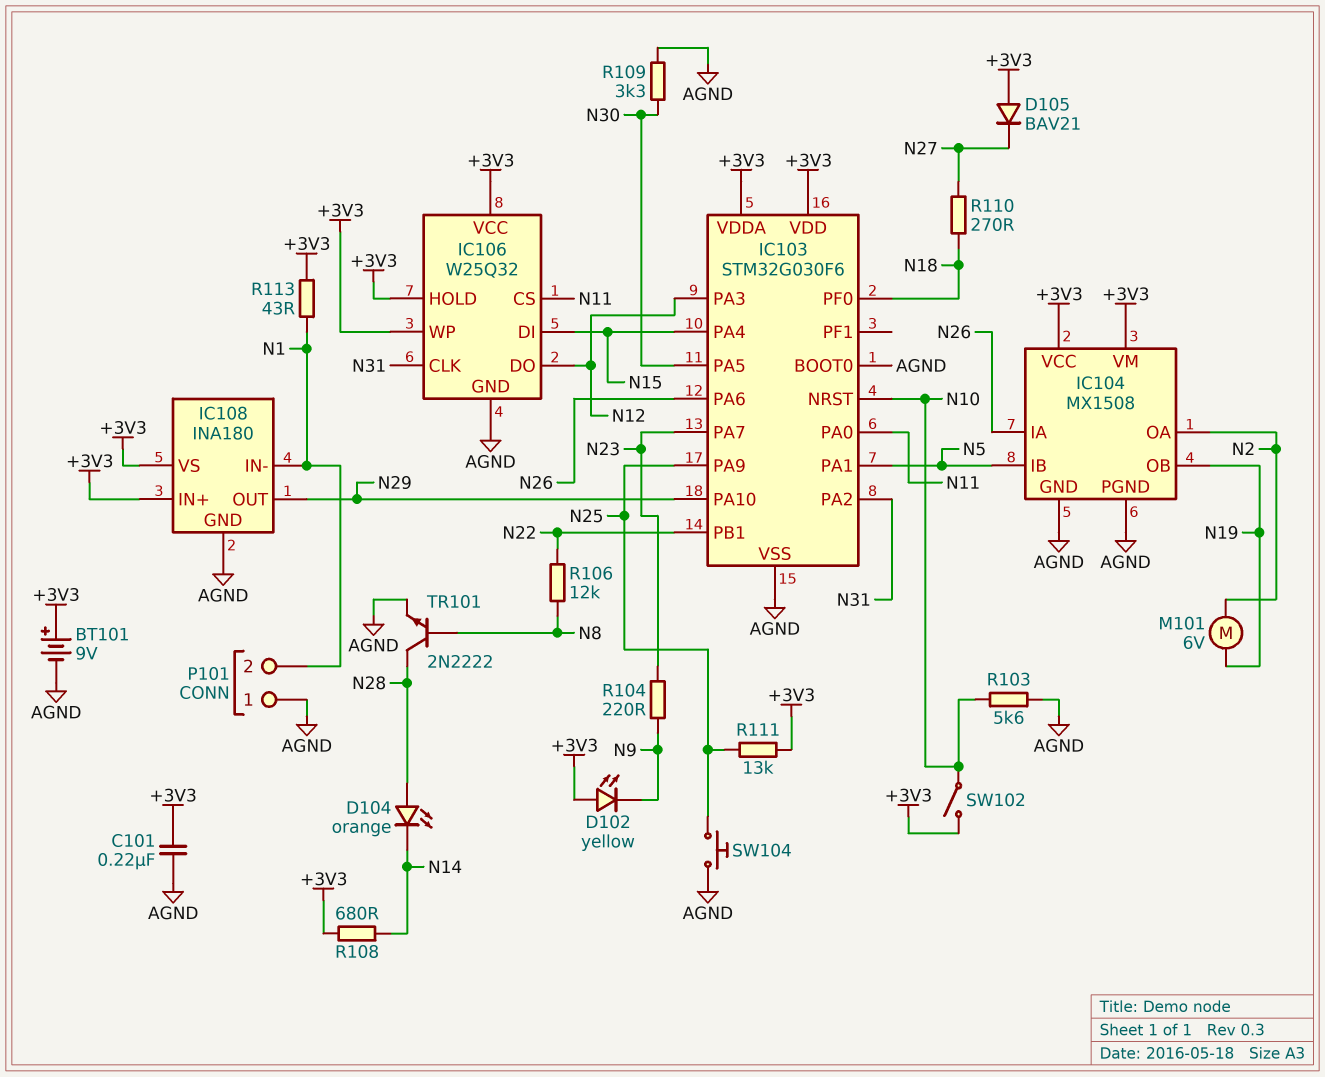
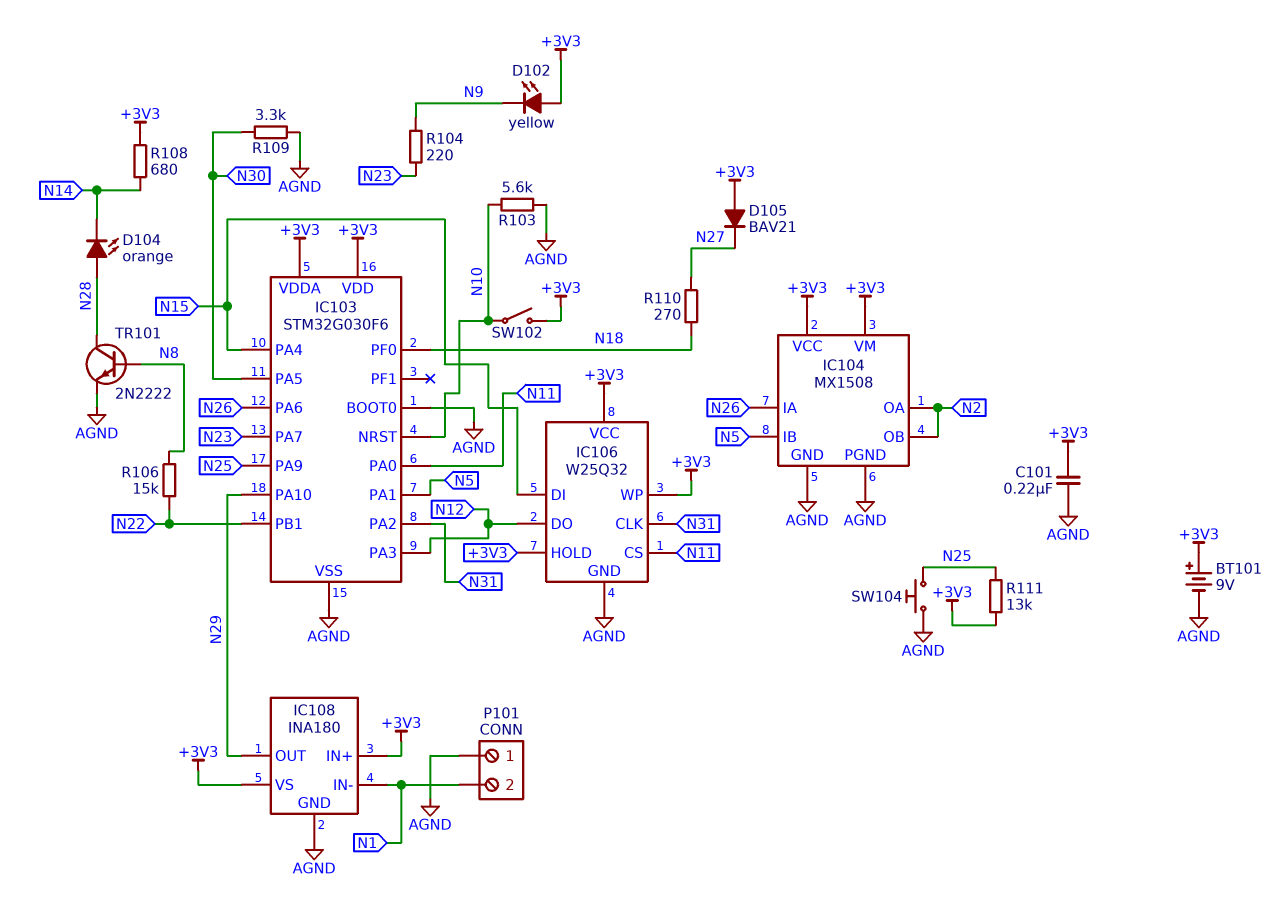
IC104 pin OB: N19 -> N2
M101: motor 6V (N2, N19) -> none
R106: 12k (N8, N22) -> 15k (N8, N22)
R113: 43 (+3V3, N1) -> none

